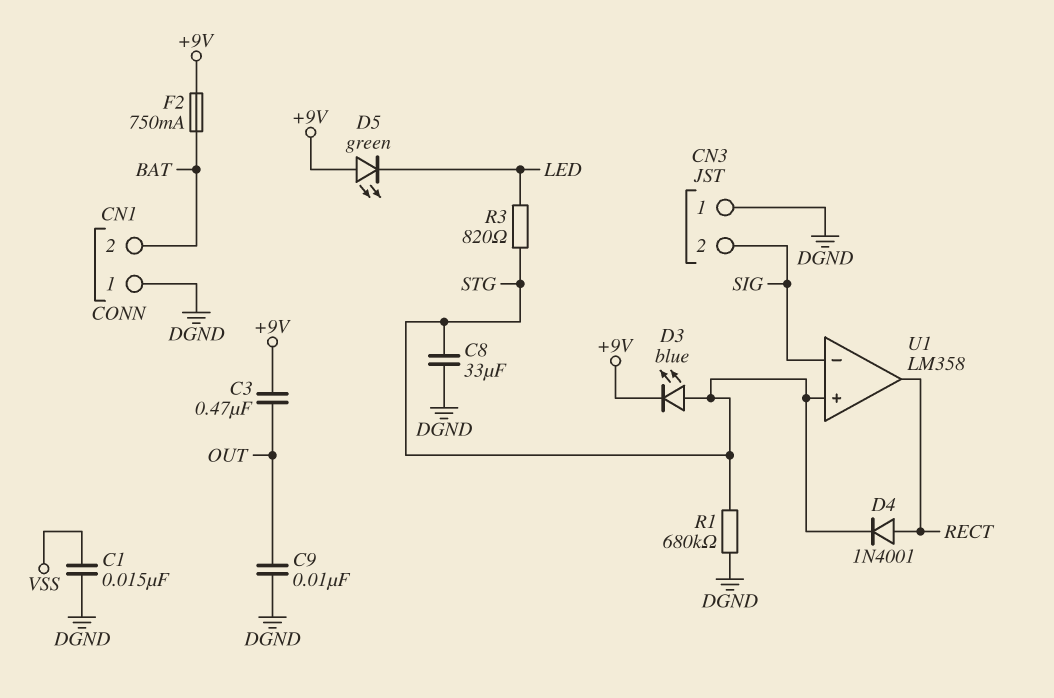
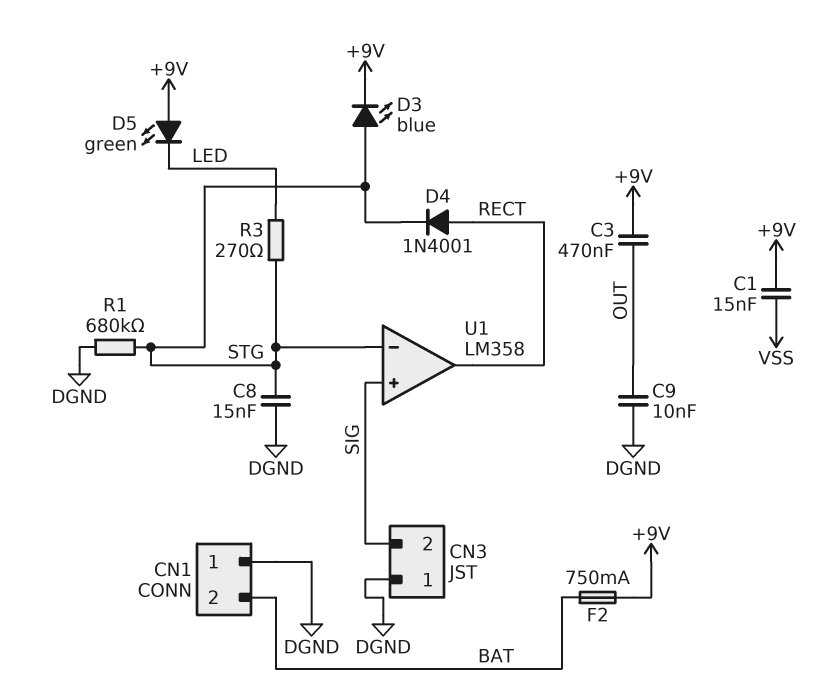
C1: 15nF (DGND, VSS) -> 15nF (+9V, VSS)
C8: 33uF (DGND, STG) -> 15nF (DGND, STG)
R3: 820 (LED, STG) -> 270 (LED, STG)
U1 pin in+: STG -> SIG
U1 pin in-: SIG -> STG

